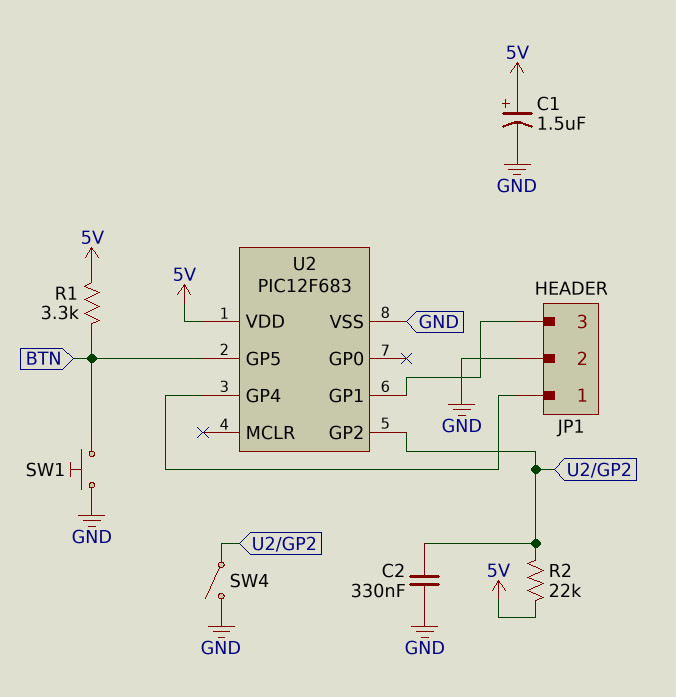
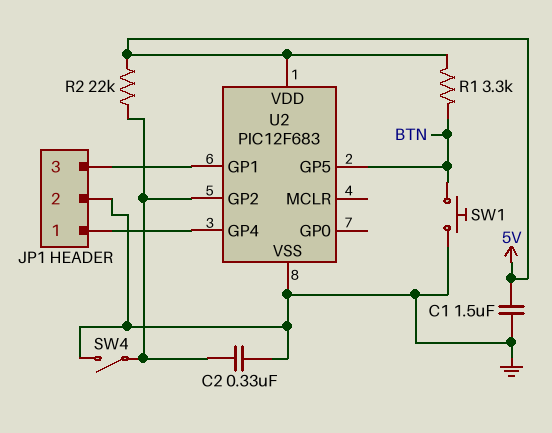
C1: 1.5uF (plus 5V, minus GND) -> 1.5uF (5V, GND)

